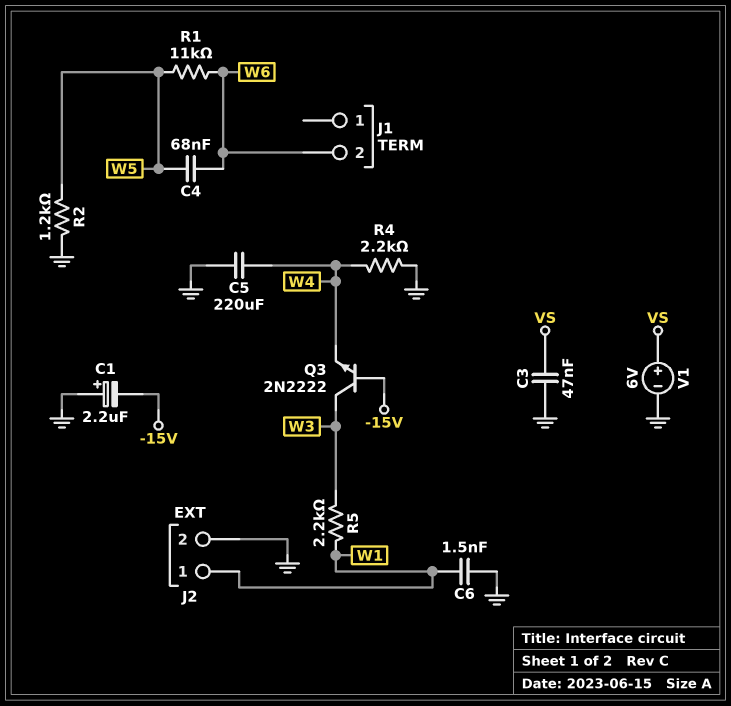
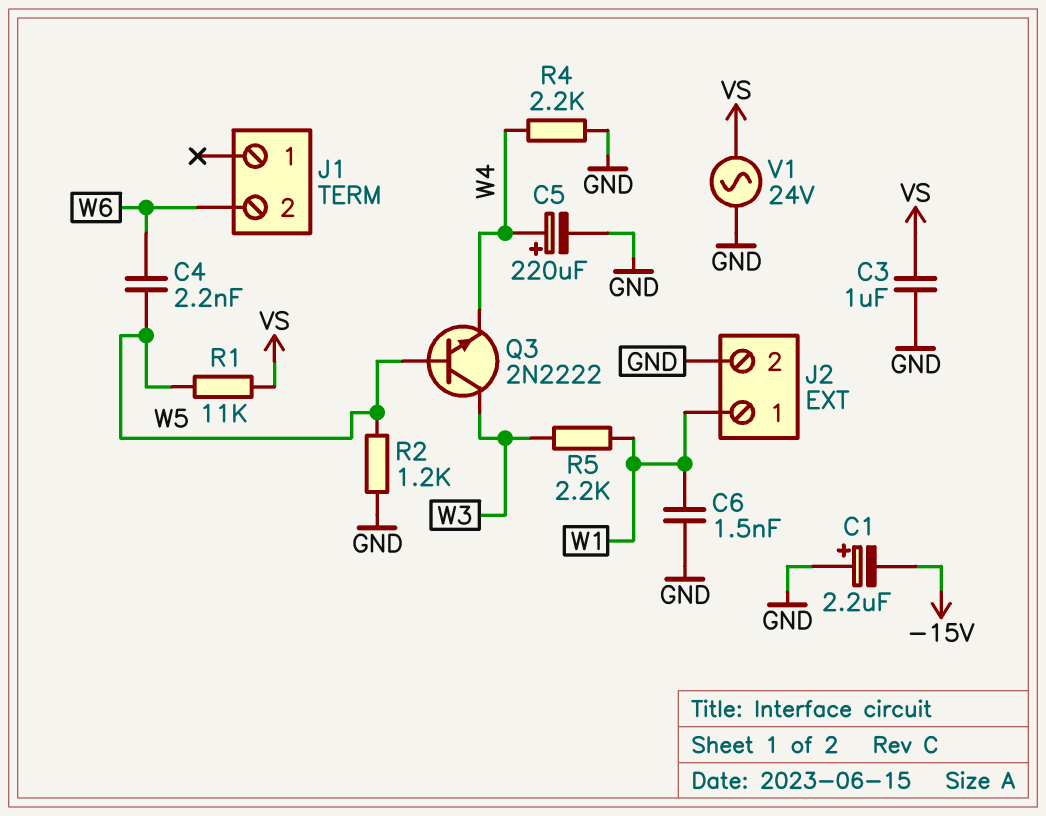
C3: 47nF (GND, VS) -> 1uF (GND, VS)
C4: 68nF (W5, W6) -> 2.2nF (W5, W6)
C5: 220uF (GND, W4) -> 220uF (plus W4, minus GND)
Q3: NPN 2N2222 (B -15V, C W3, E W4) -> NPN 2N2222 (B W5, C W3, E W4)
R1: 11k (W5, W6) -> 11k (VS, W5)
V1: 6V (plus VS, minus GND) -> AC 24V (GND, VS)

